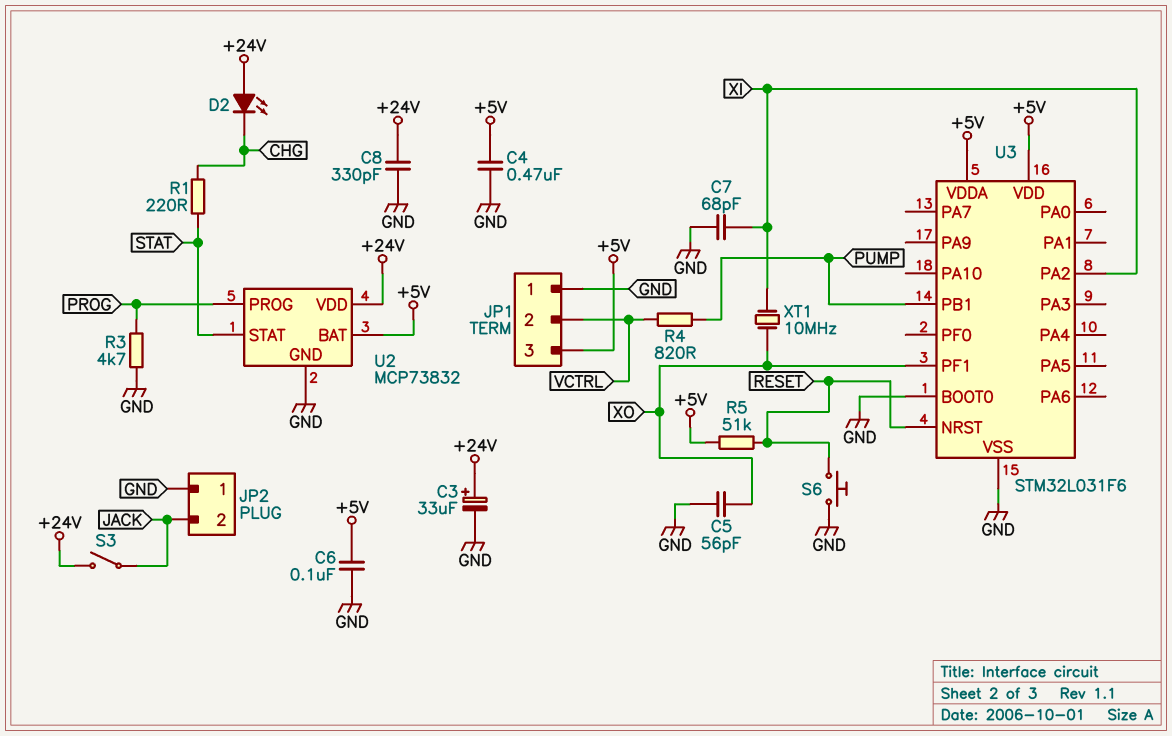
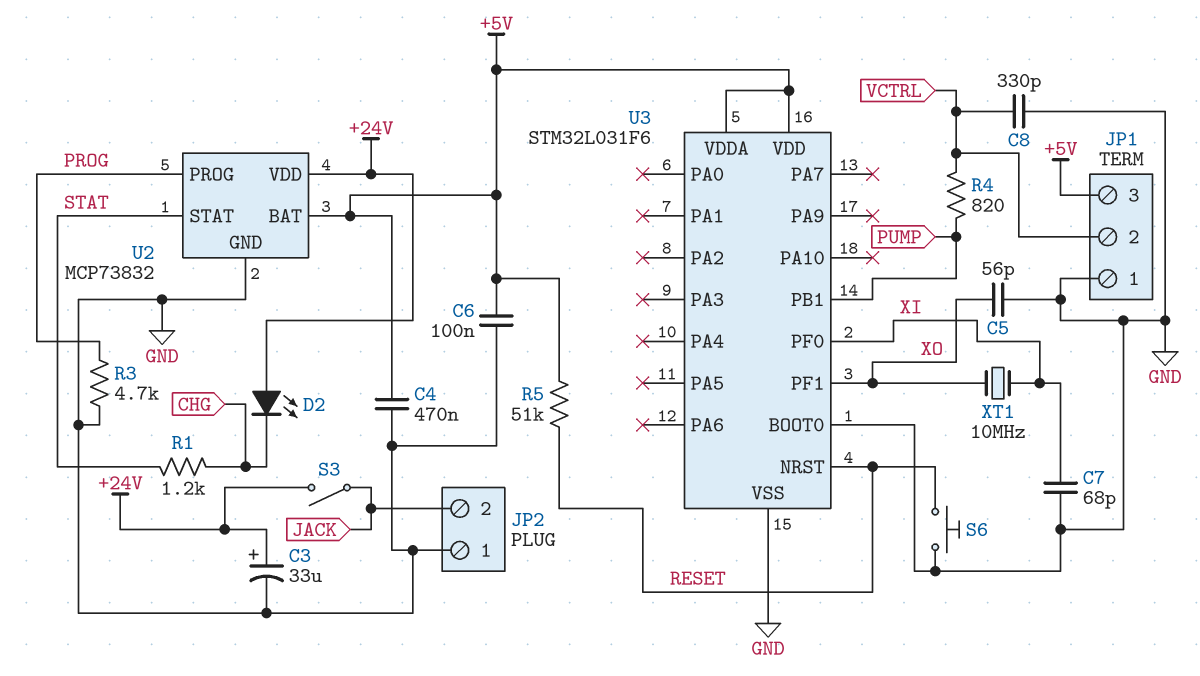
C8: 330pF (+24V, GND) -> 330pF (GND, VCTRL)
R1: 220 (CHG, STAT) -> 1.2k (CHG, STAT)
U3 pin PA2: XI -> none
U3 pin PF0: none -> XI

